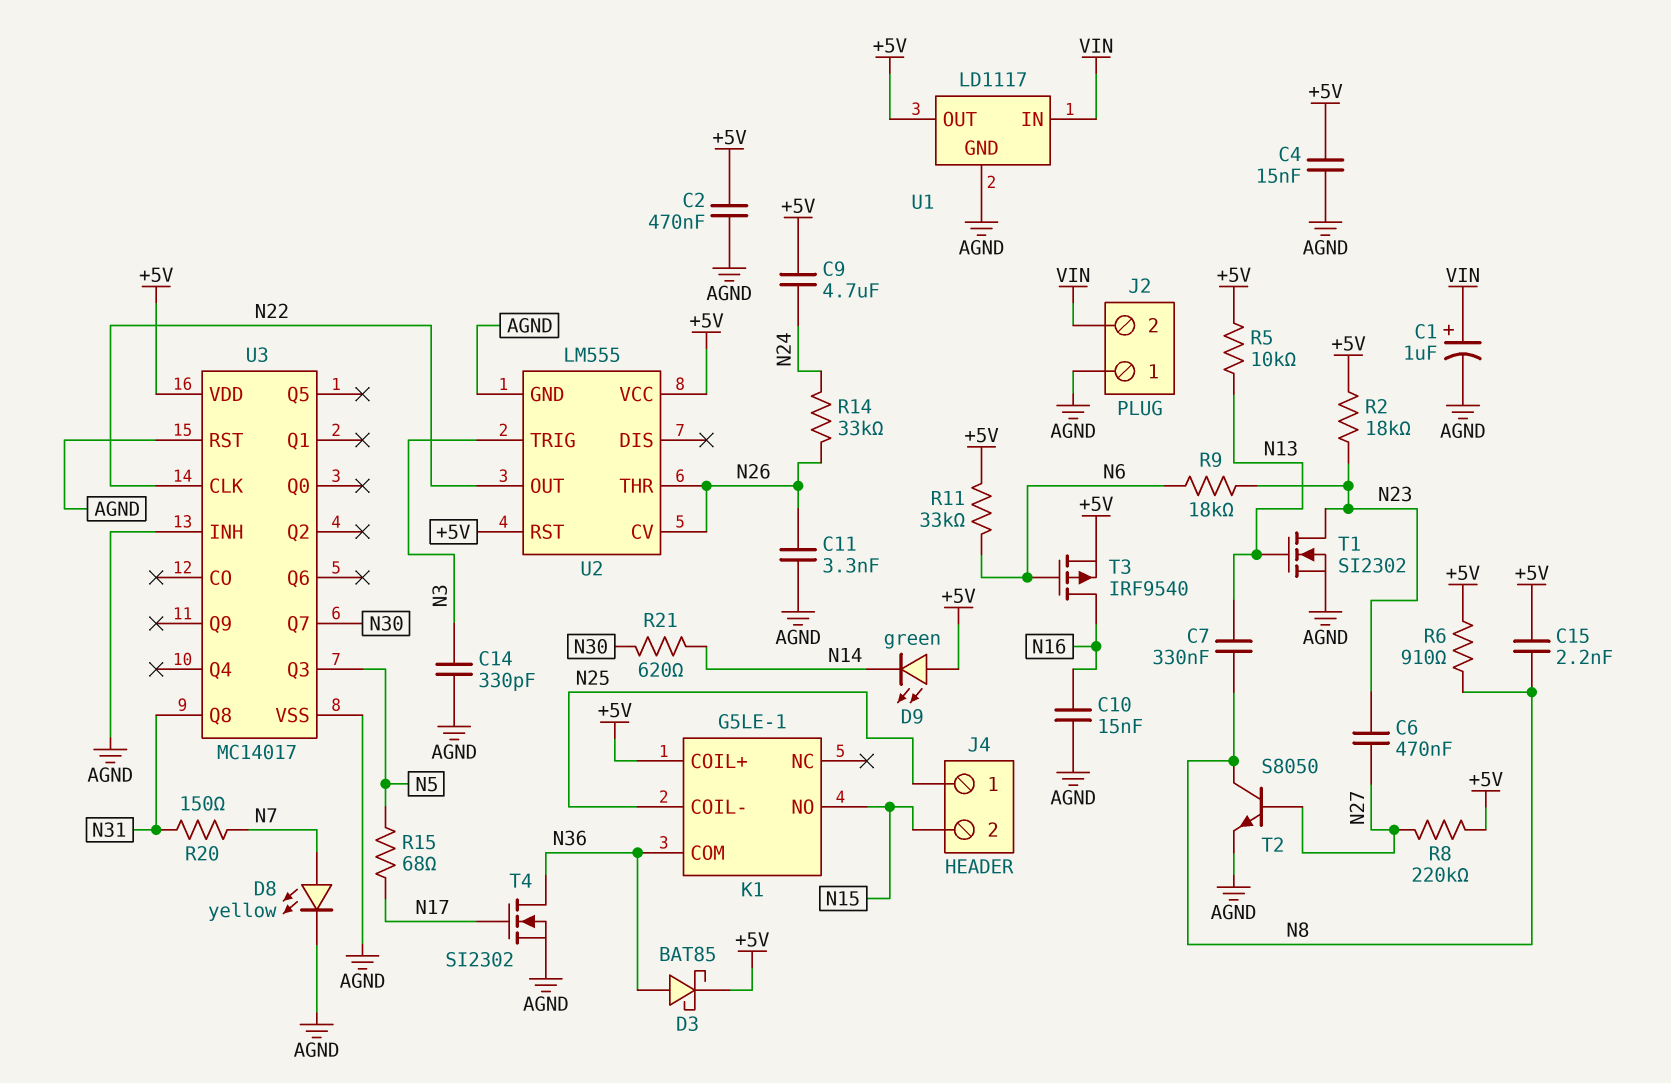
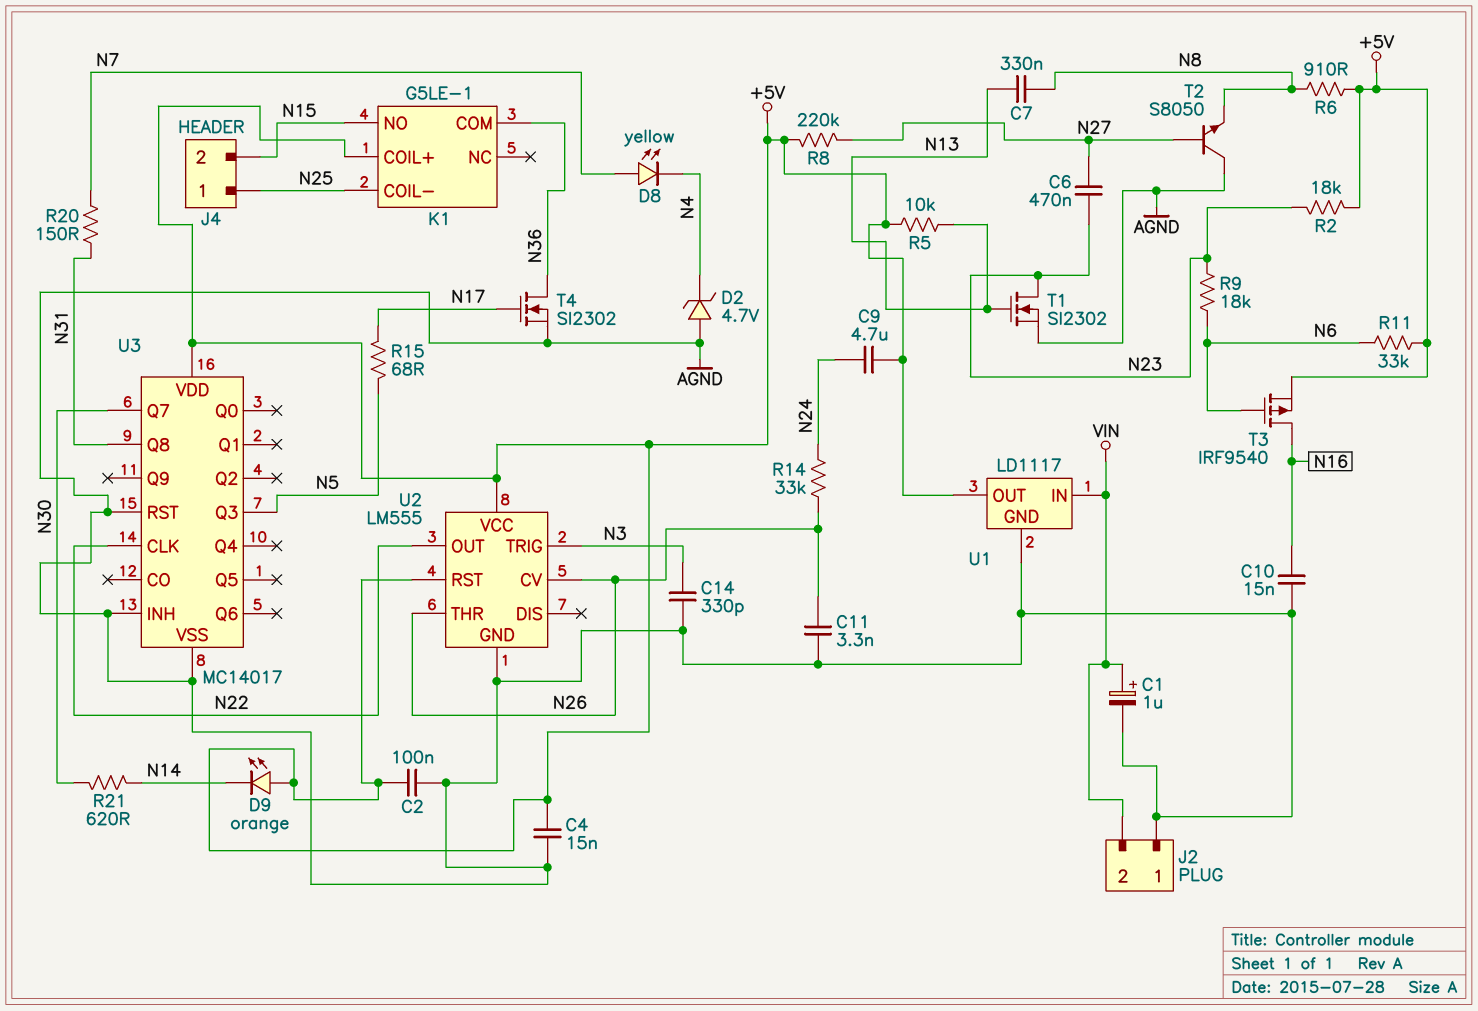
C2: 470nF (+5V, AGND) -> 100nF (+5V, AGND)
C15: 2.2nF (+5V, N8) -> none
D2: none -> zener 4.7V (A AGND, K N4)
D3: schottky BAT85 (A N36, K +5V) -> none
D8: LED yellow (A N7, K AGND) -> LED yellow (A N7, K N4)
D9: LED green (A +5V, K N14) -> LED orange (A +5V, K N14)
T2: NPN S8050 (B N27, C N8, E AGND) -> NPN S8050 (B N27, C AGND, E N8)

